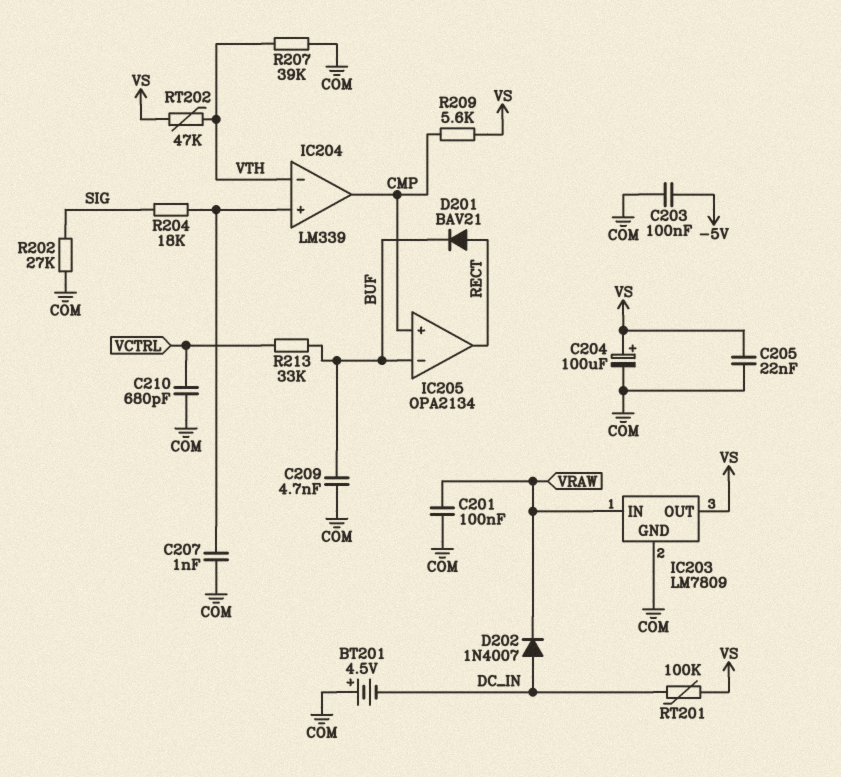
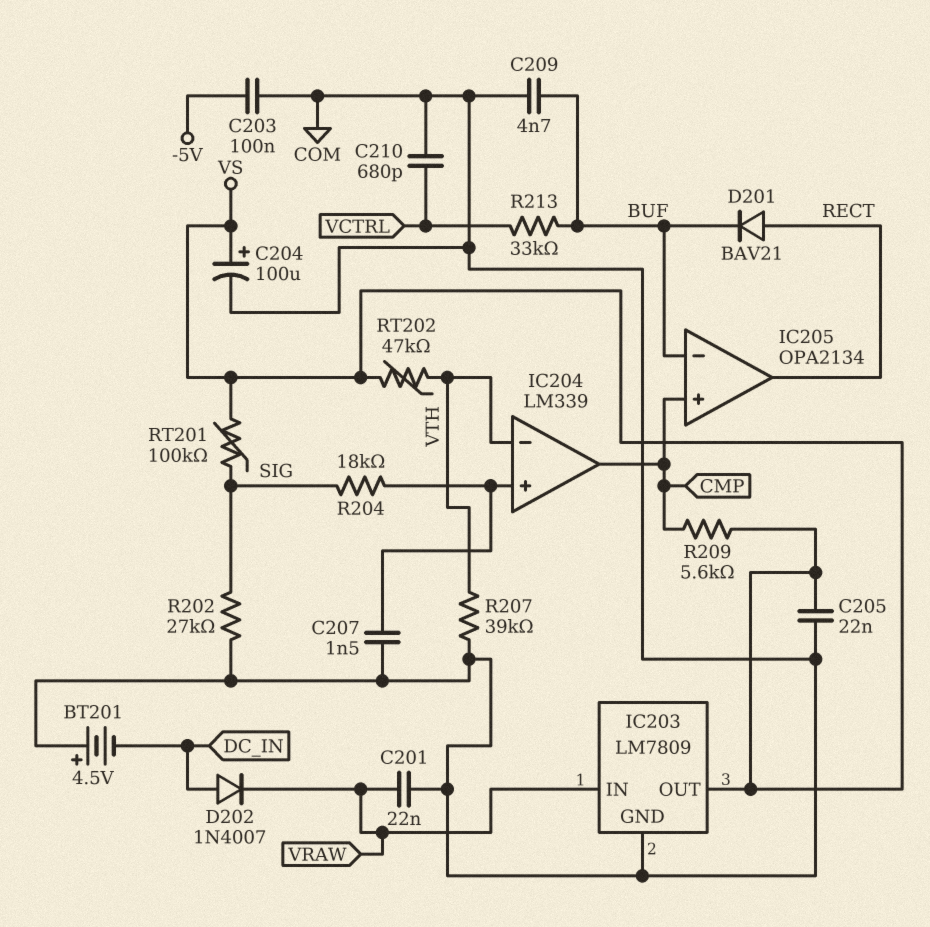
C201: 100nF (COM, VRAW) -> 22nF (COM, VRAW)
C207: 1nF (COM, IC204/in+) -> 1.5nF (COM, IC204/in+)
RT201: 100k (DC_IN, VS) -> 100k (SIG, VS)

